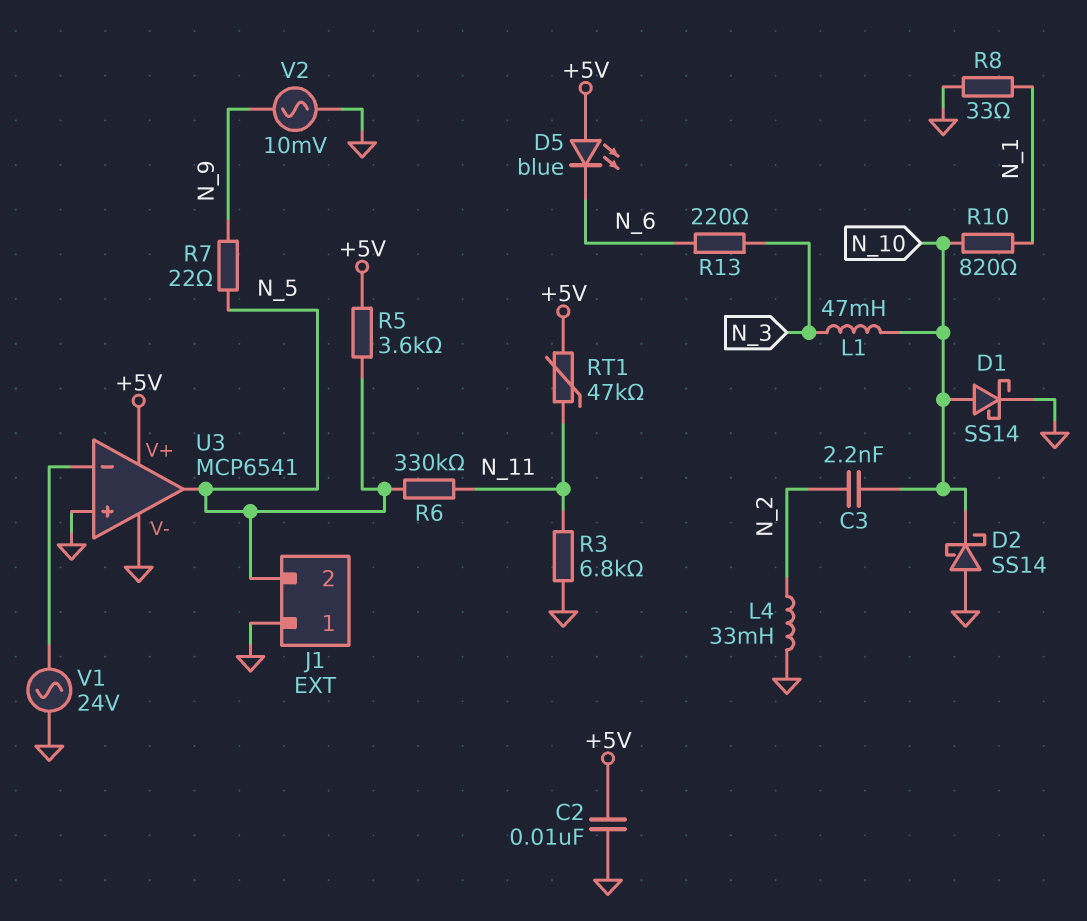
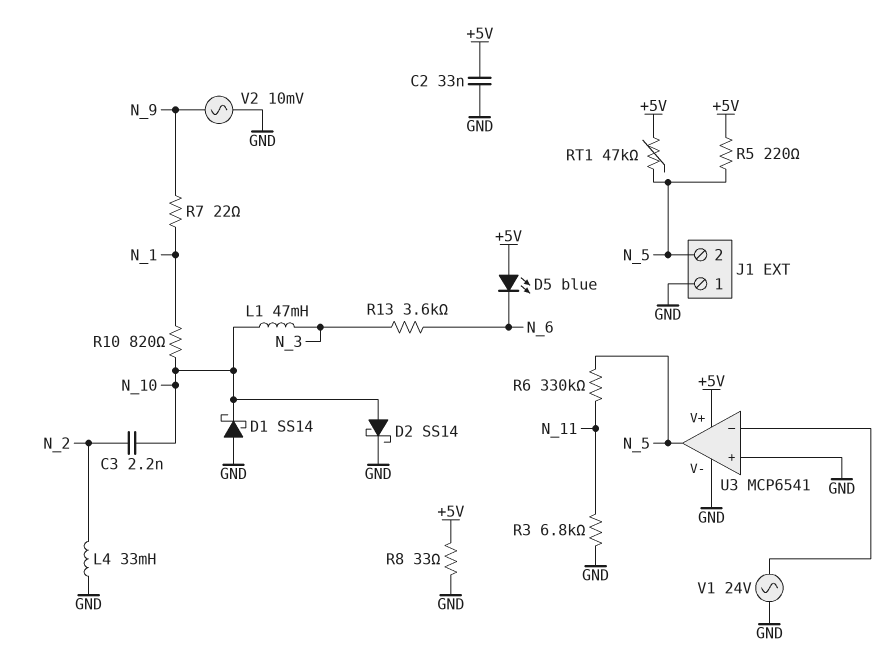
C2: 10nF (+5V, GND) -> 33nF (+5V, GND)
D1: schottky SS14 (A N_10, K GND) -> schottky SS14 (A GND, K N_10)
D2: schottky SS14 (A GND, K N_10) -> schottky SS14 (A N_10, K GND)
R5: 3.6k (+5V, N_5) -> 220 (+5V, N_5)
R7: 22 (N_5, N_9) -> 22 (N_1, N_9)
R8: 33 (GND, N_1) -> 33 (+5V, GND)
R13: 220 (N_3, N_6) -> 3.6k (N_3, N_6)
RT1: 47k (+5V, N_11) -> 47k (+5V, N_5)

